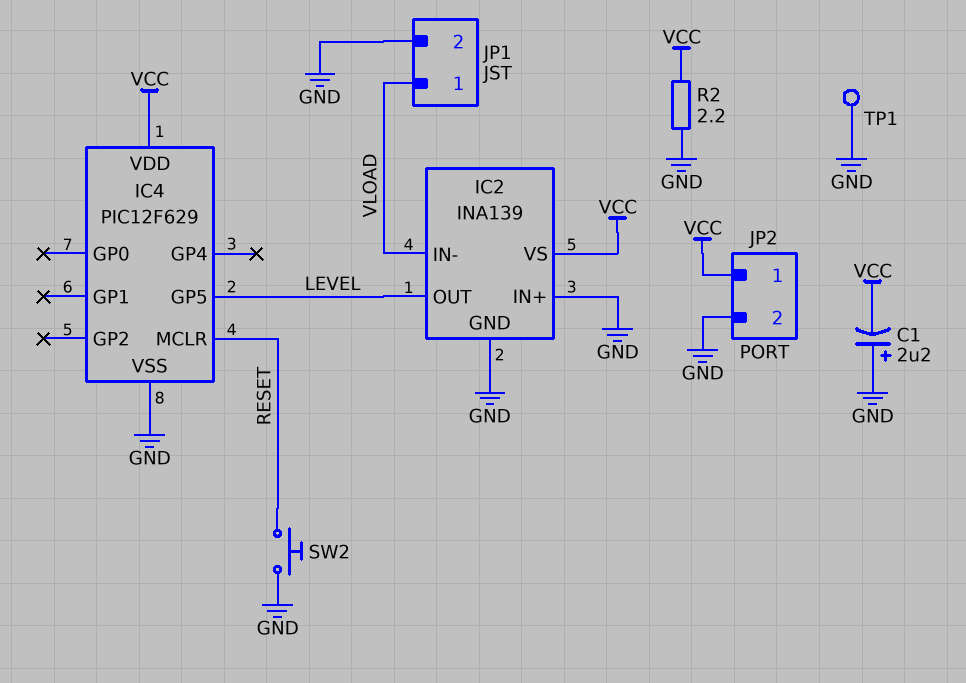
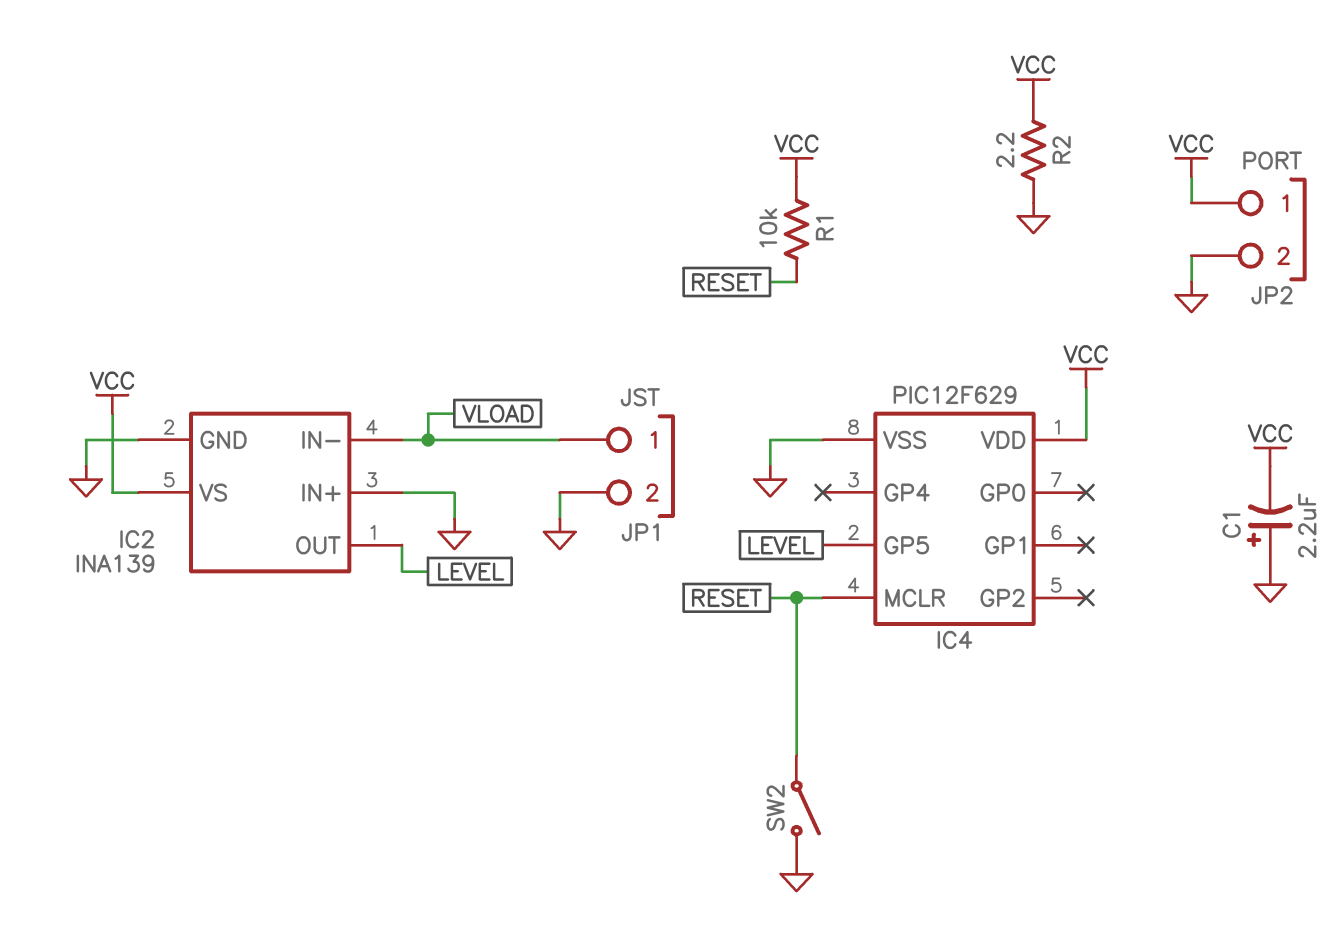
R1: none -> 10k (RESET, VCC)
SW2: button (GND, RESET) -> switch (GND, RESET)
TP1: test point (GND) -> none

